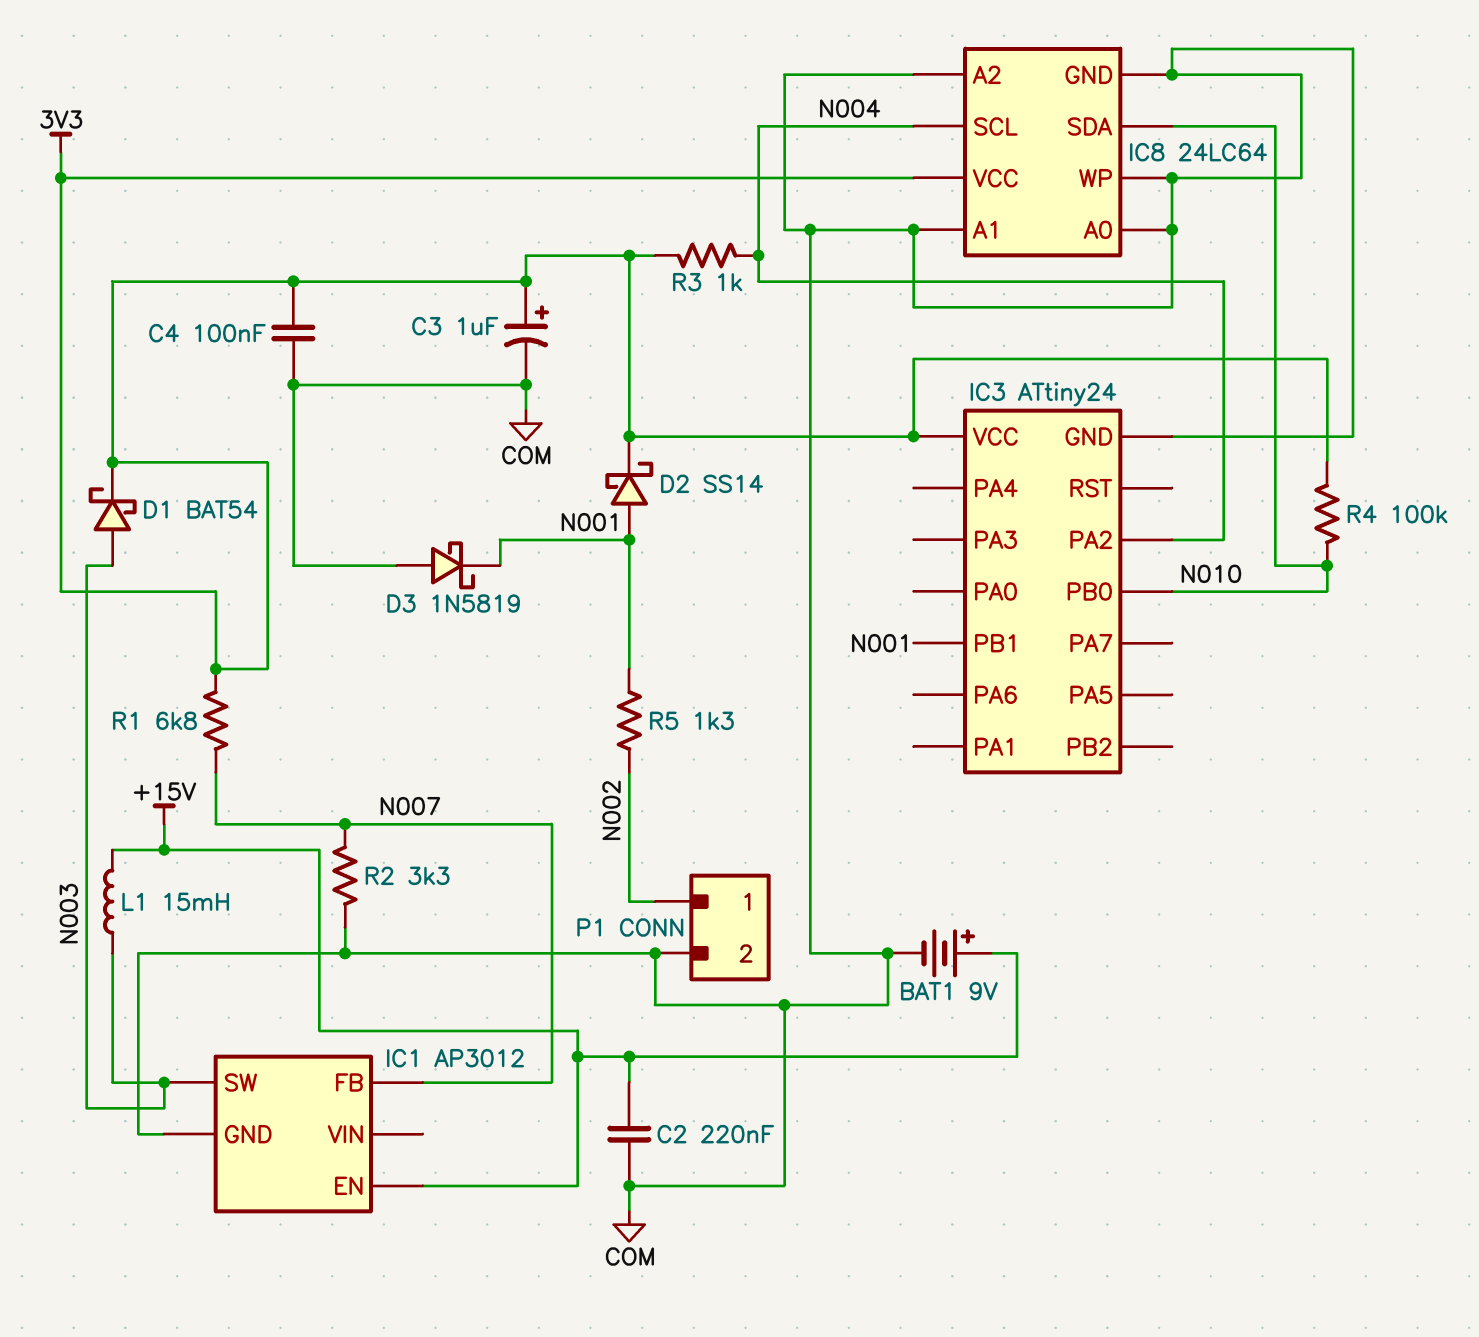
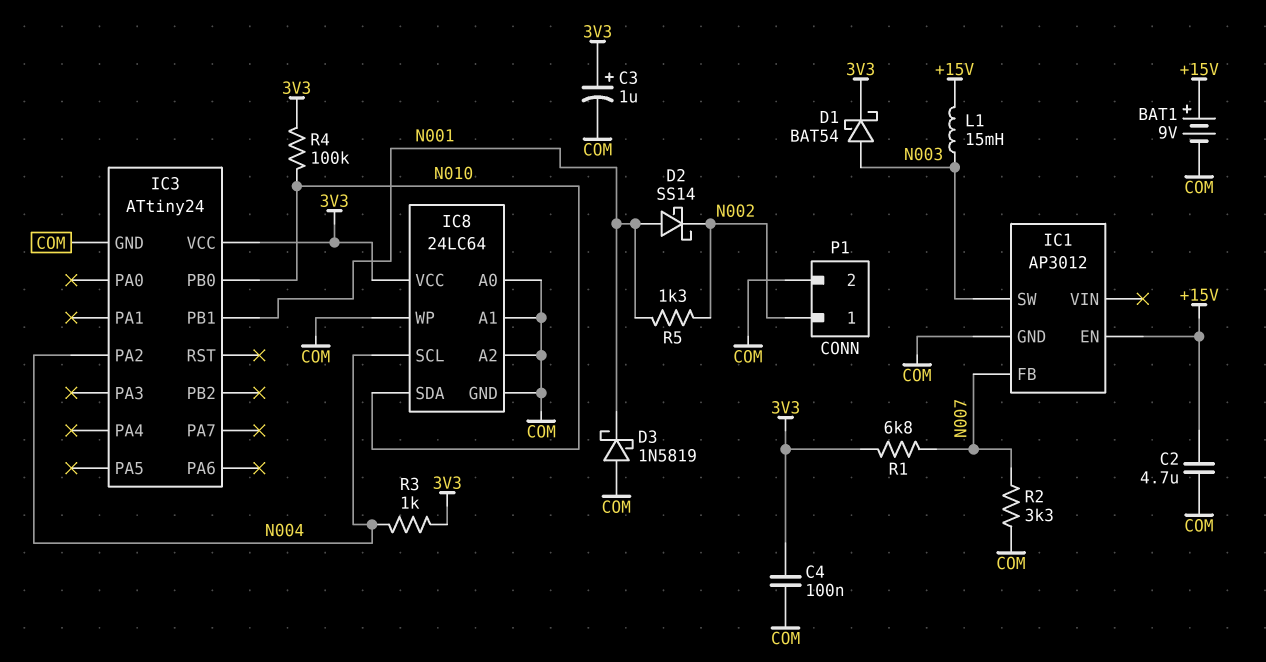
C2: 220nF (+15V, COM) -> 4.7uF (+15V, COM)
D2: schottky SS14 (A N001, K 3V3) -> schottky SS14 (A N001, K N002)

